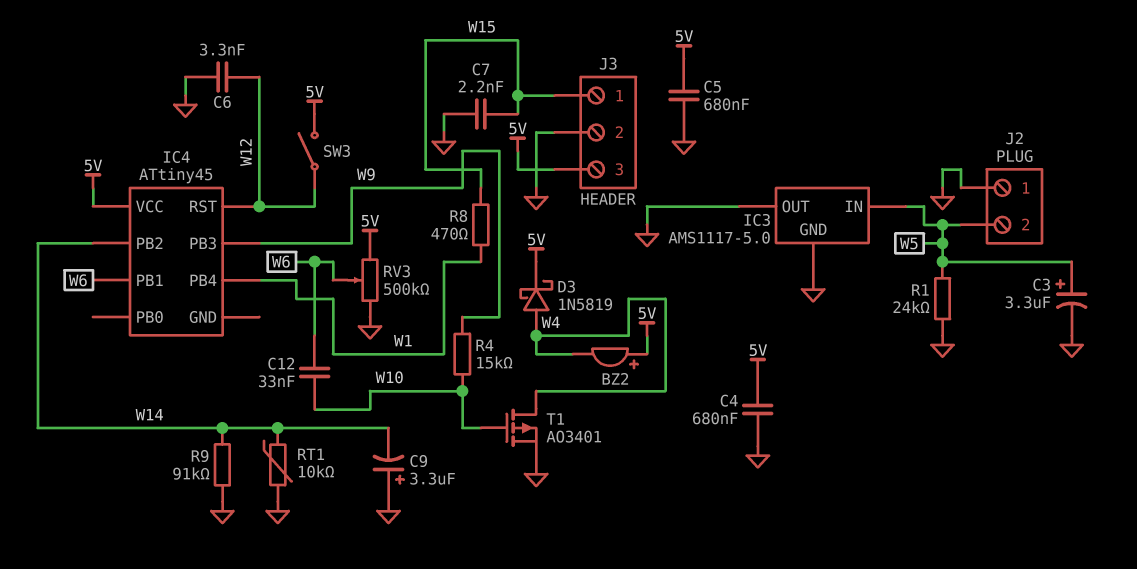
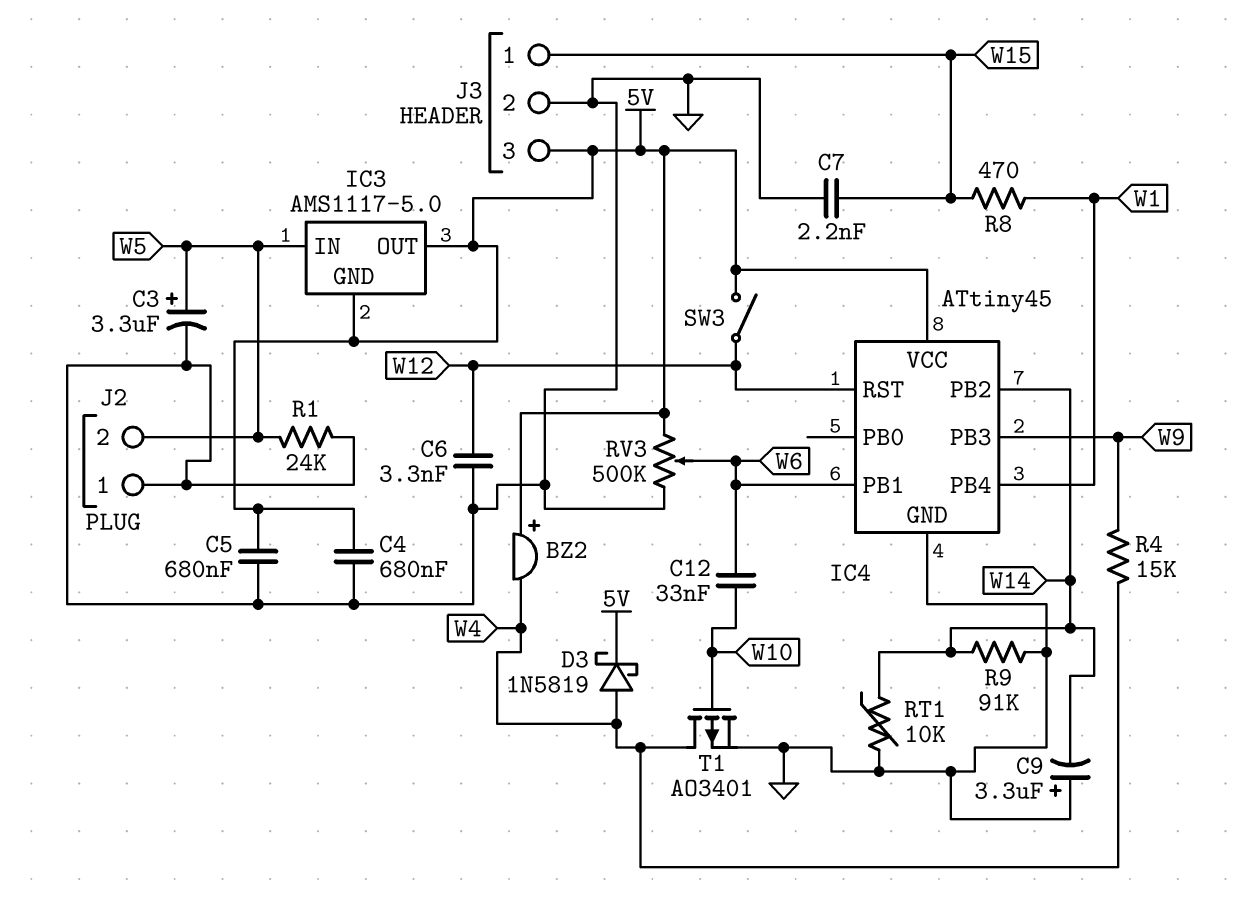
IC3 pin GND: GND -> 5V
IC3 pin OUT: GND -> 5V
IC4 pin GND: none -> GND
R4: 15k (W9, W10) -> 15k (W4, W9)

